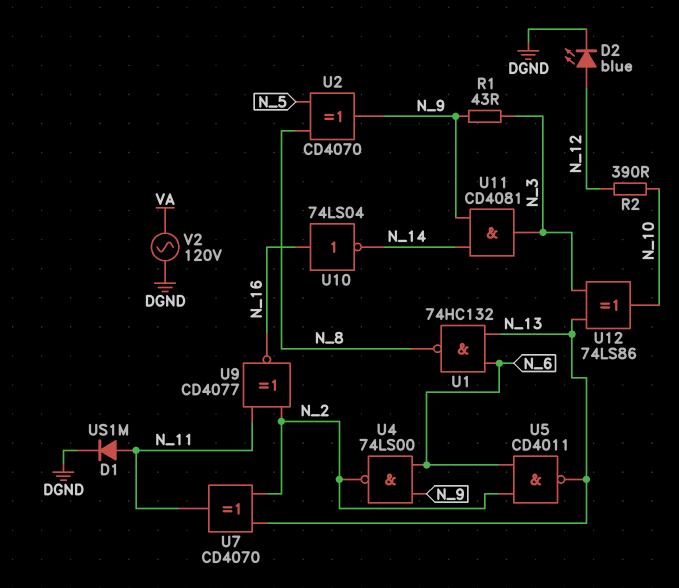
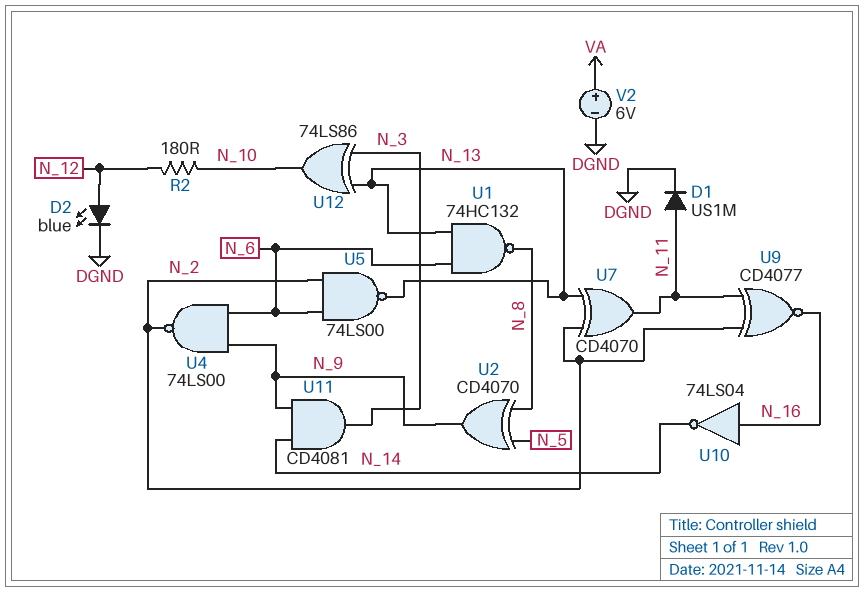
R1: 43 (N_3, N_9) -> none
R2: 390 (N_10, N_12) -> 180 (N_10, N_12)
U5: NAND CD4011 (in N_2, in N_6, out N_13) -> NAND 74LS00 (in N_2, in N_6, out N_13)
V2: AC 120V (DGND, VA) -> 6V (plus VA, minus DGND)

